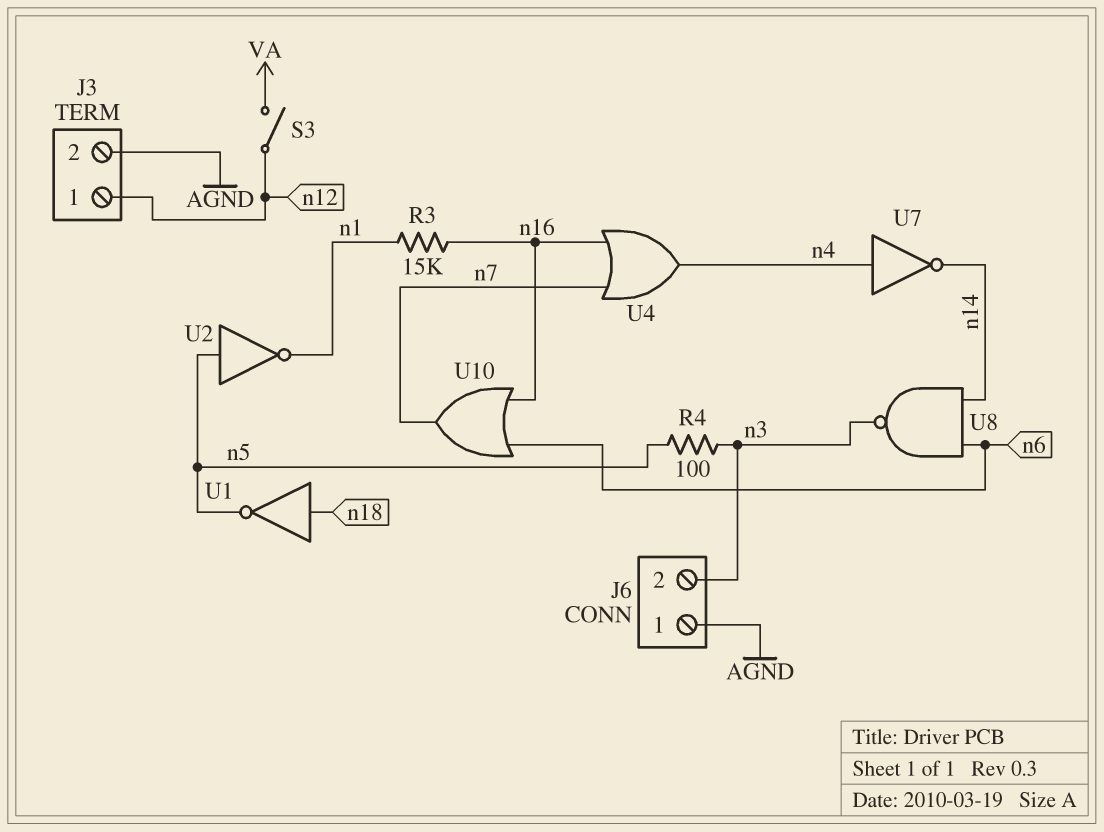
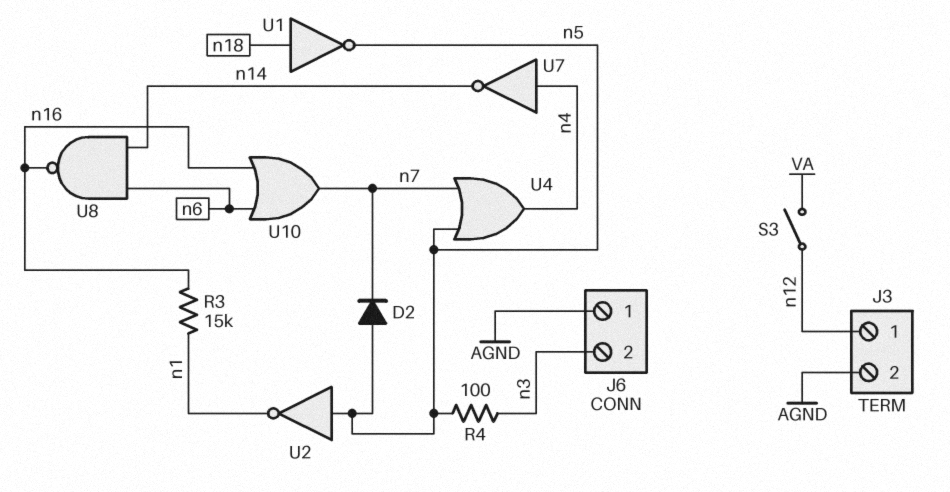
D2: none -> diode (A n5, K n7)
U4: OR (in n7, in n16, out n4) -> OR (in n5, in n7, out n4)
U8: NAND (in n6, in n14, out n3) -> NAND (in n6, in n14, out n16)

